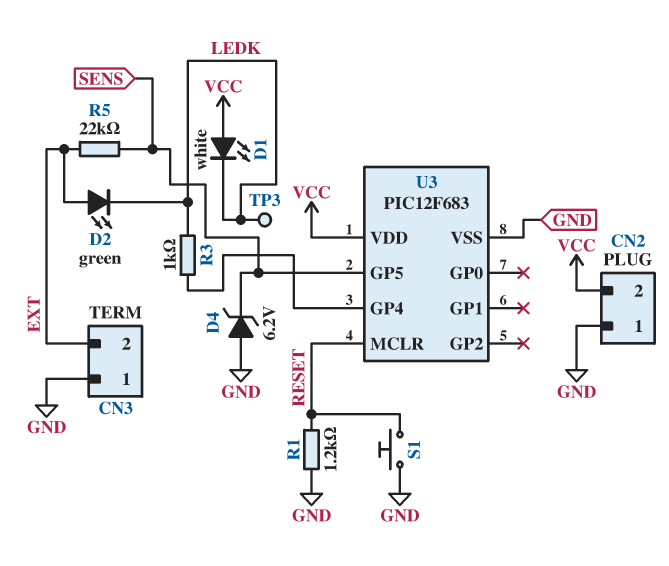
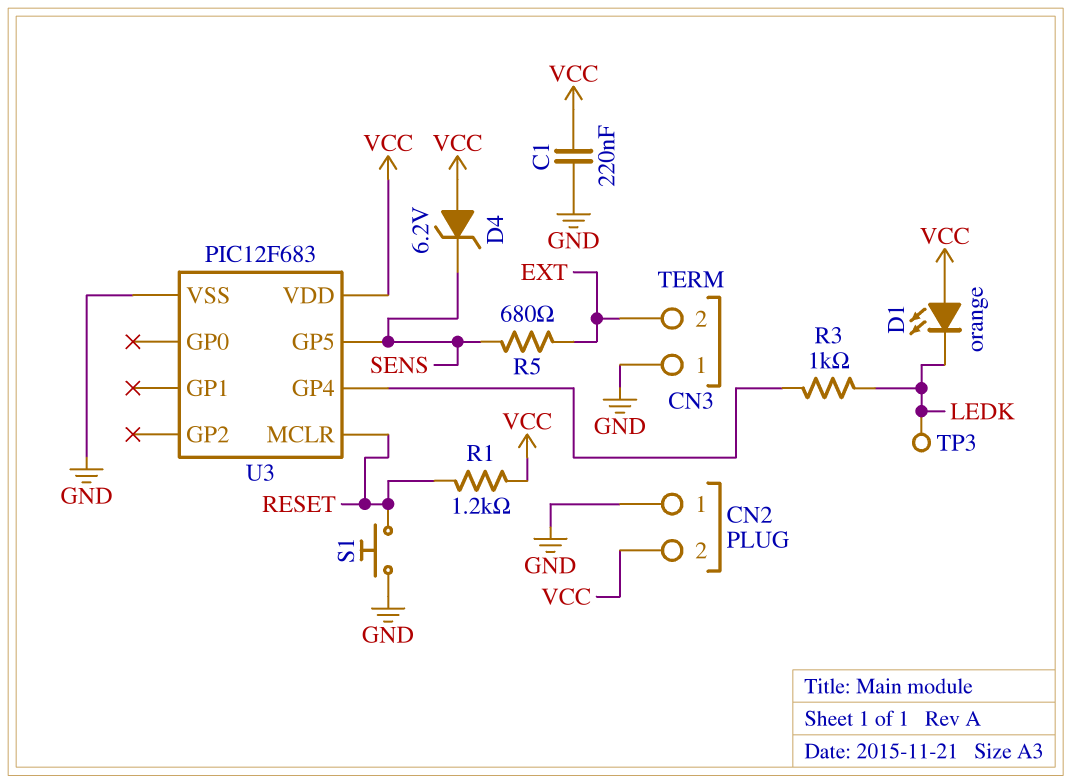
C1: none -> 220nF (GND, VCC)
D1: LED white (A VCC, K LEDK) -> LED orange (A VCC, K LEDK)
D2: LED green (A EXT, K LEDK) -> none
D4: zener 6.2V (A GND, K SENS) -> zener 6.2V (A VCC, K SENS)
R1: 1.2k (GND, RESET) -> 1.2k (RESET, VCC)
R5: 22k (EXT, SENS) -> 680 (EXT, SENS)

